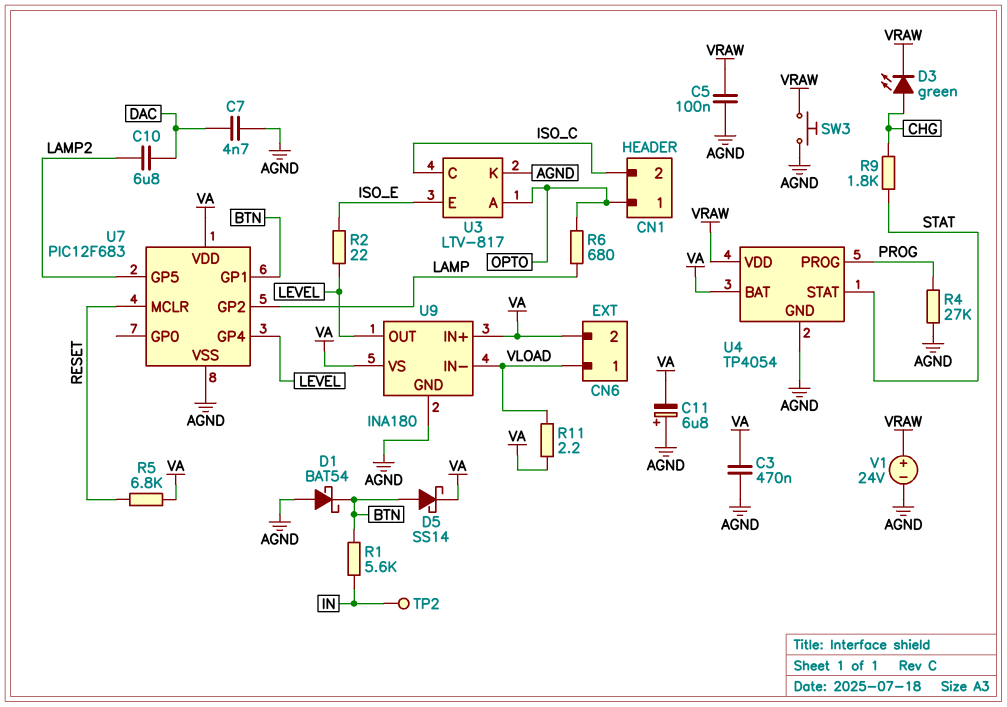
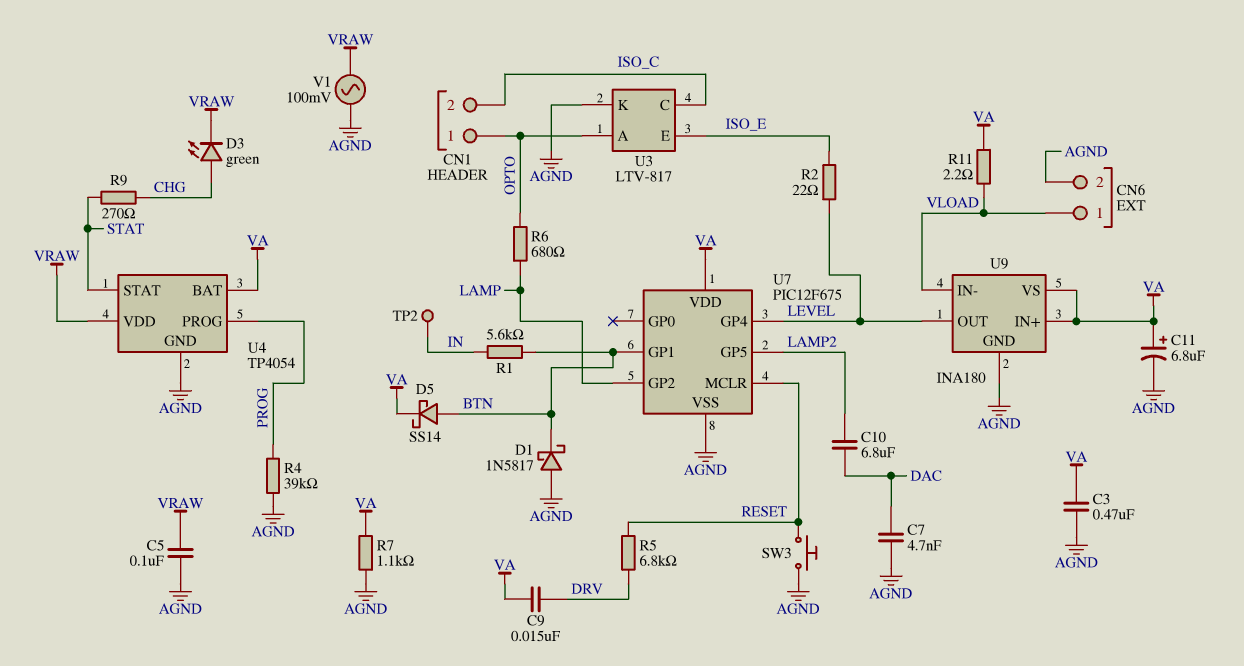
C9: none -> 15nF (DRV, VA)
C11: 6.8uF (plus AGND, minus VA) -> 6.8uF (plus VA, minus AGND)
CN6 pin 2: VA -> AGND
D1: schottky BAT54 (A AGND, K BTN) -> schottky 1N5817 (A AGND, K BTN)
R4: 27k (AGND, PROG) -> 39k (AGND, PROG)
R5: 6.8k (RESET, VA) -> 6.8k (DRV, RESET)
R7: none -> 1.1k (AGND, VA)
R9: 1.8k (CHG, STAT) -> 270 (CHG, STAT)
SW3: button (AGND, VRAW) -> button (AGND, RESET)
U7: PIC12F683 -> PIC12F675
V1: 24V (plus VRAW, minus AGND) -> AC 100mV (AGND, VRAW)

